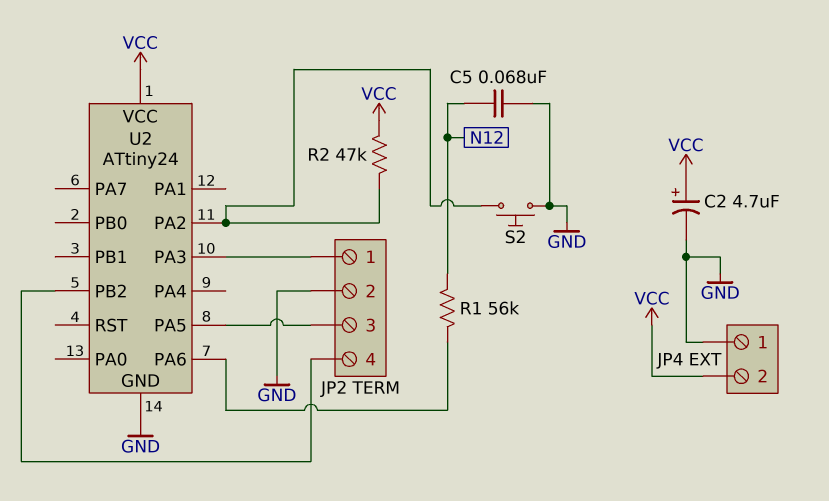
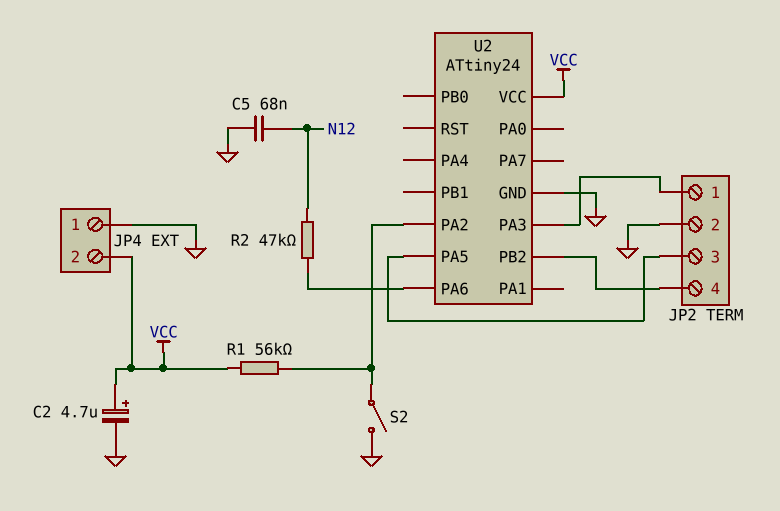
R1: 56k (N12, U2/PA6) -> 56k (U2/PA2, VCC)
R2: 47k (U2/PA2, VCC) -> 47k (N12, U2/PA6)
S2: button (GND, U2/PA2) -> switch (GND, U2/PA2)

